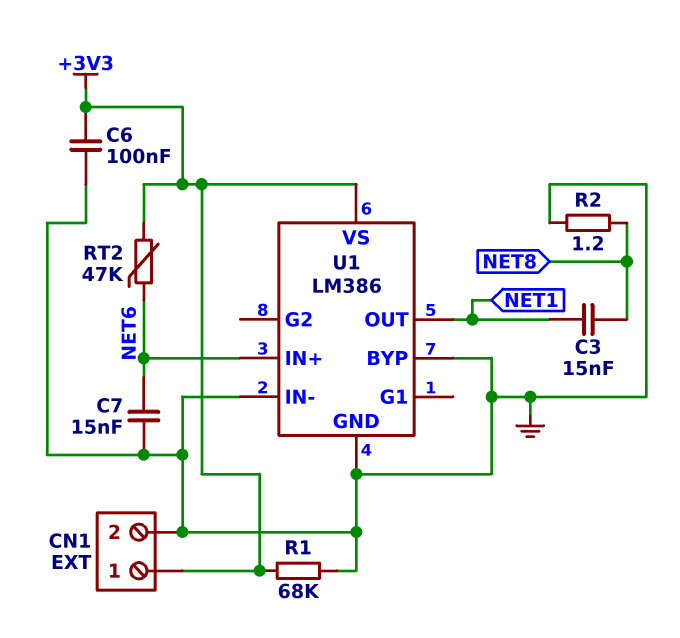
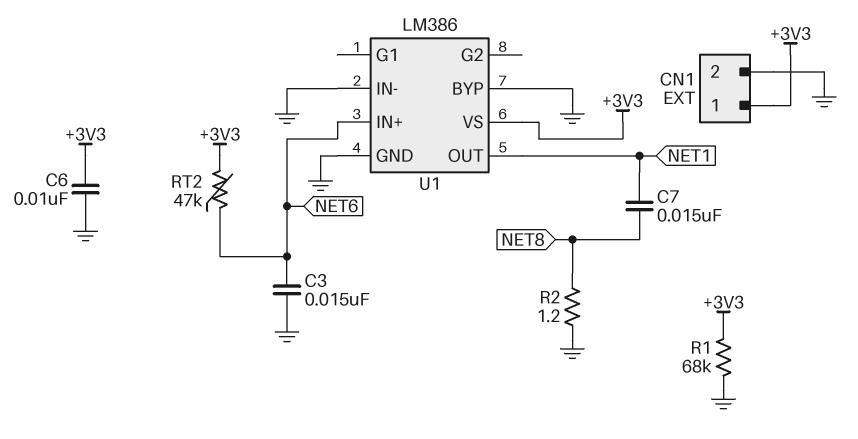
C3: 15nF (NET1, NET8) -> 15nF (GND, NET6)
C6: 100nF (+3V3, GND) -> 10nF (+3V3, GND)
C7: 15nF (GND, NET6) -> 15nF (NET1, NET8)

